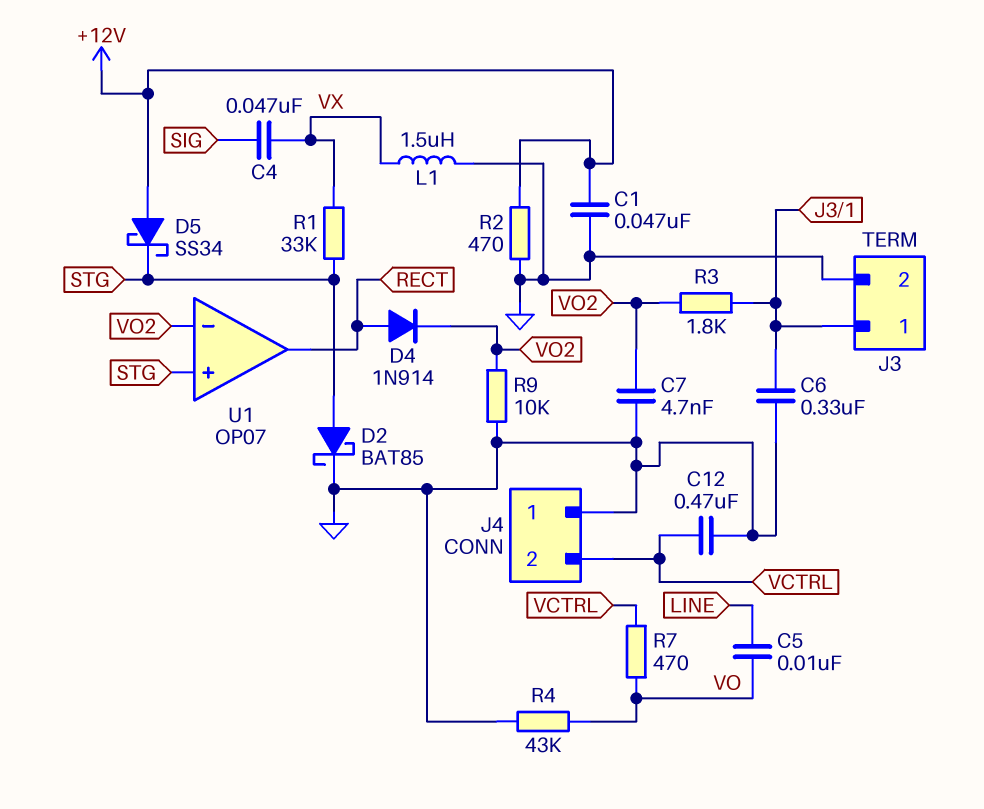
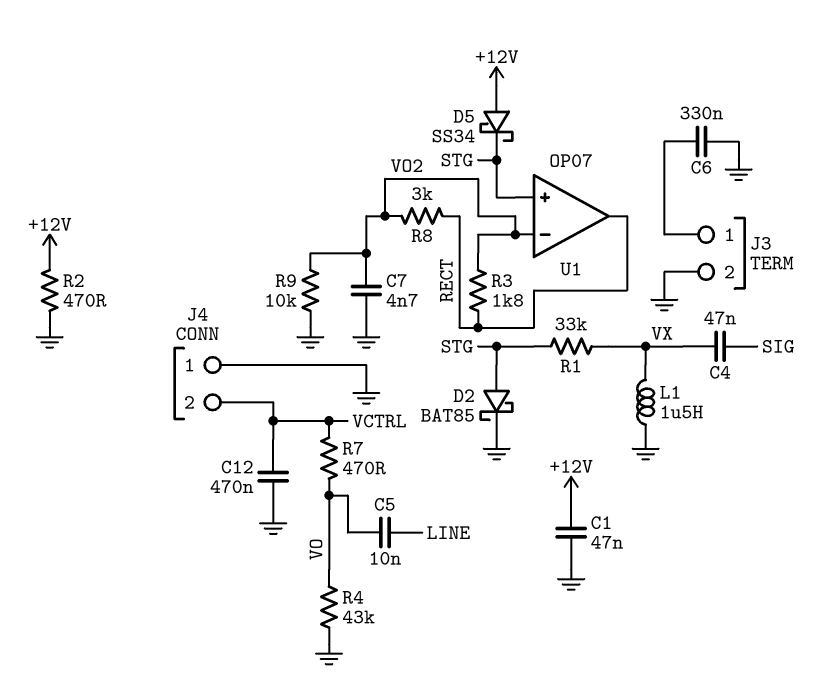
D4: diode 1N914 (A RECT, K VO2) -> none
R3: 1.8k (J3/1, VO2) -> 1.8k (RECT, VO2)
R8: none -> 3k (RECT, VO2)

